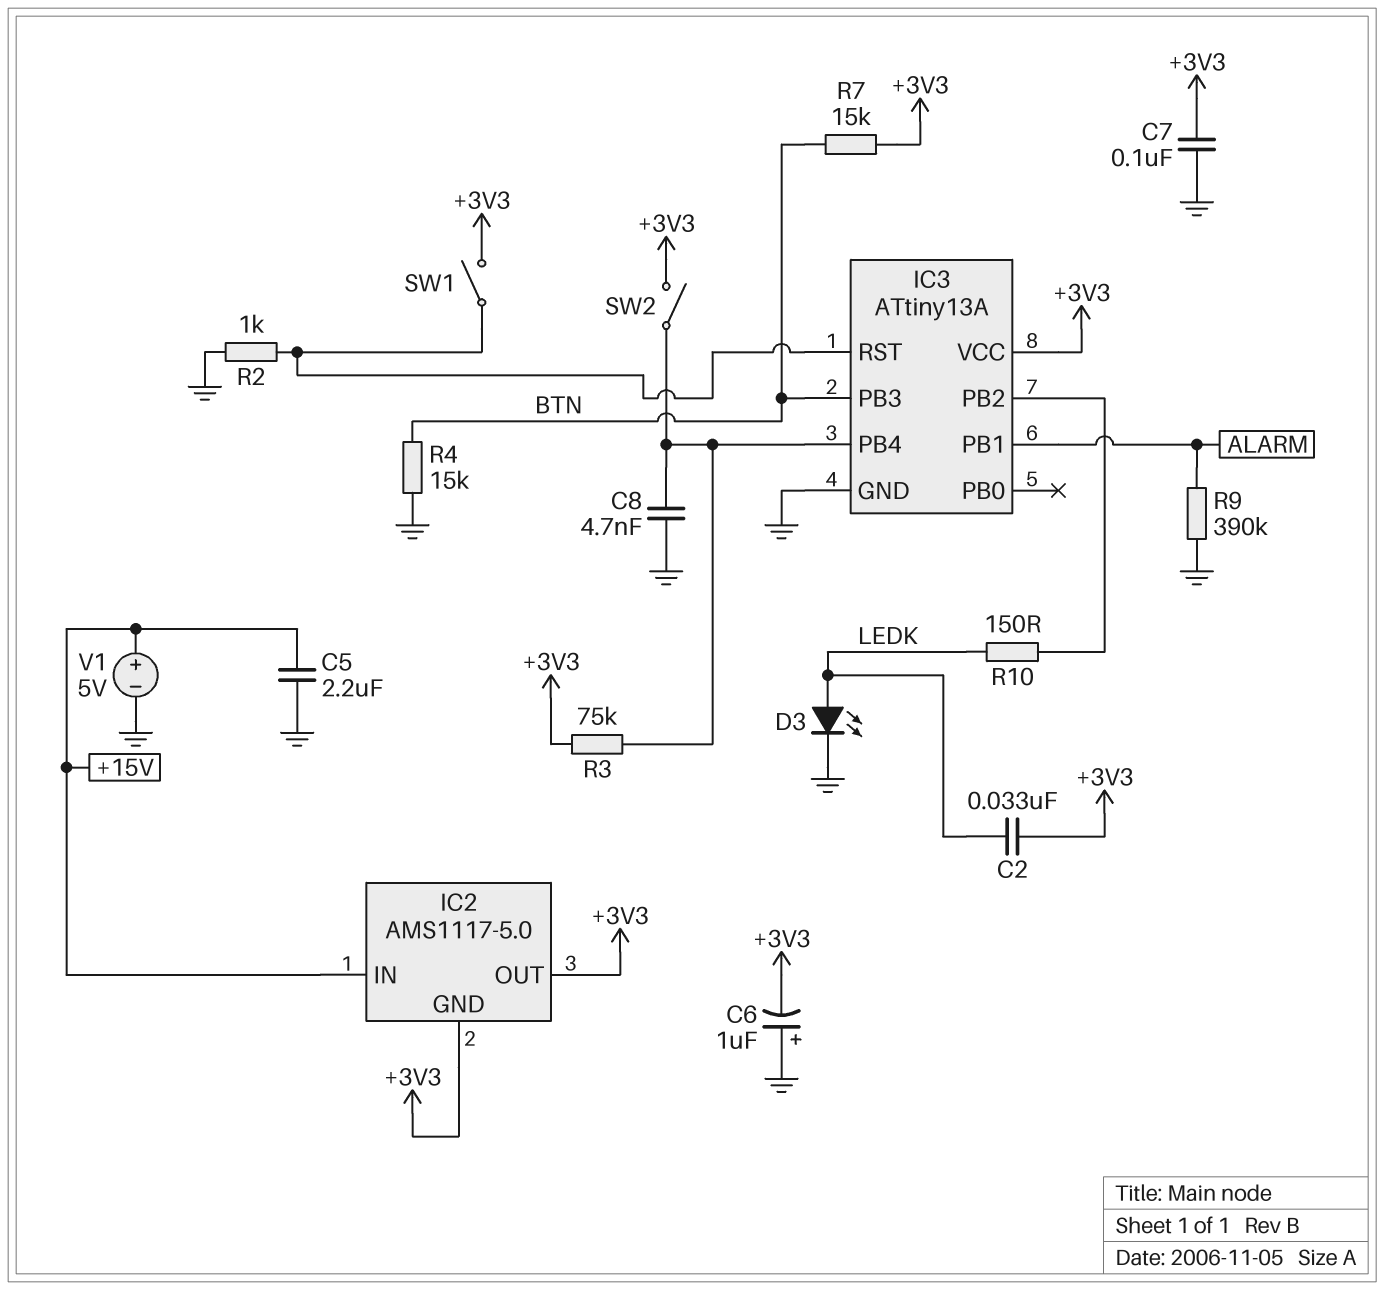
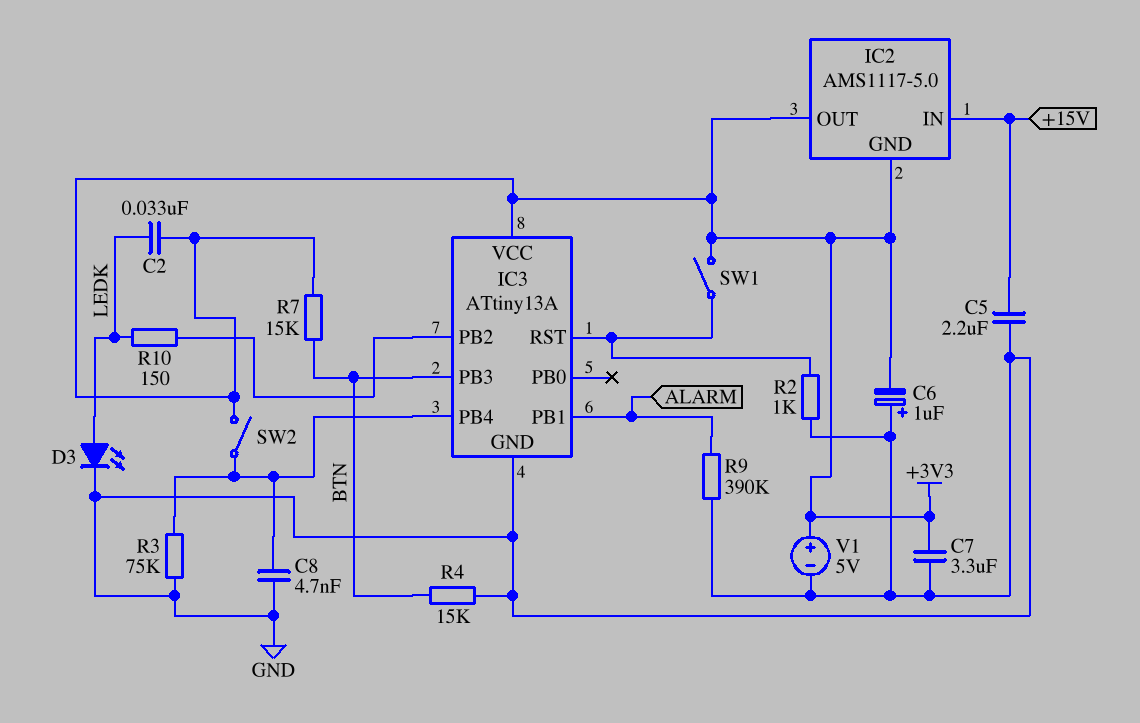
C7: 100nF (+3V3, GND) -> 3.3uF (+3V3, GND)
R3: 75k (+3V3, IC3/PB4) -> 75k (GND, IC3/PB4)
V1: 5V (plus +15V, minus GND) -> 5V (plus +3V3, minus GND)

